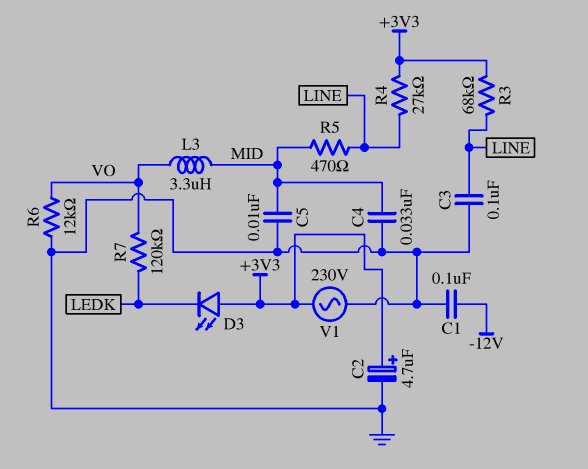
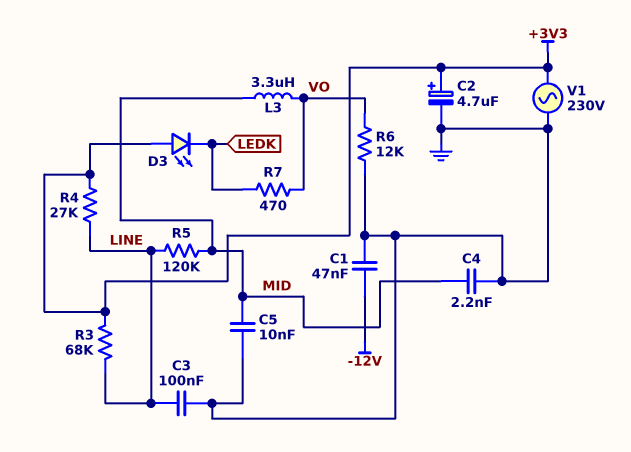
C1: 100nF (-12V, GND) -> 47nF (-12V, GND)
C4: 33nF (GND, MID) -> 2.2nF (GND, MID)
R5: 470 (LINE, MID) -> 120k (LINE, MID)
R7: 120k (LEDK, VO) -> 470 (LEDK, VO)

